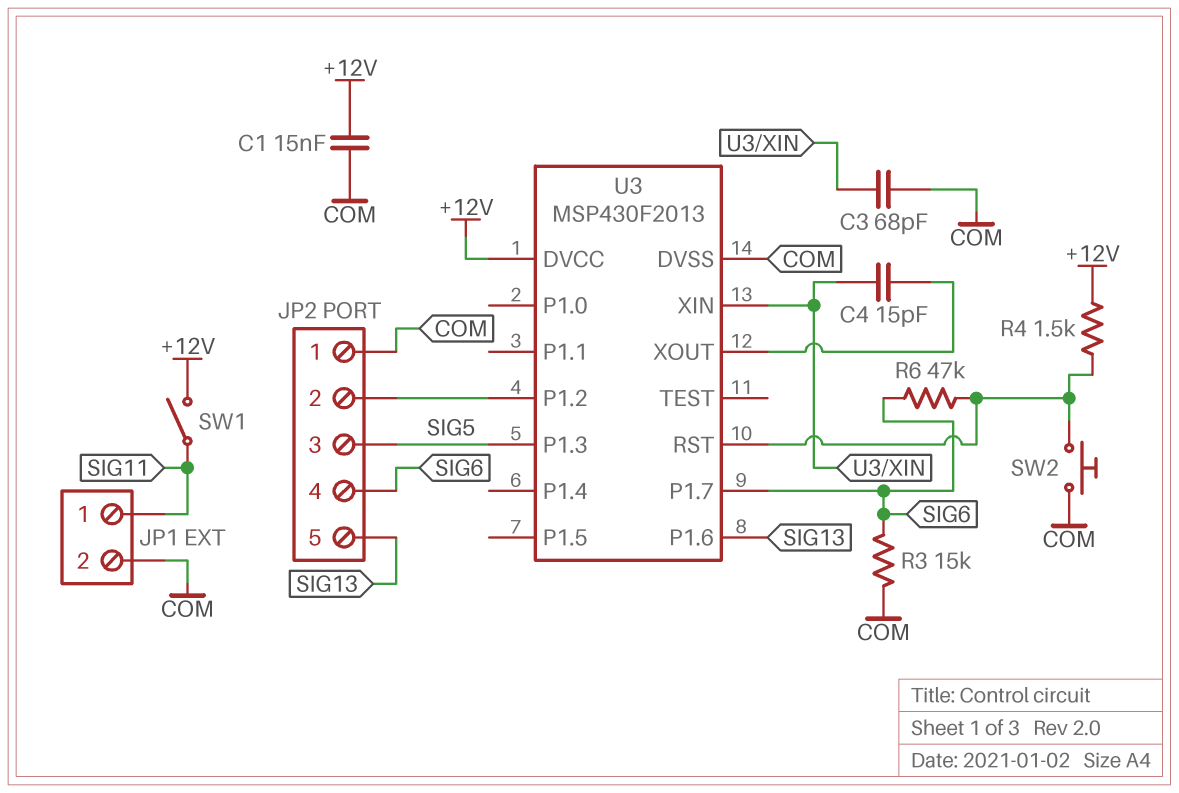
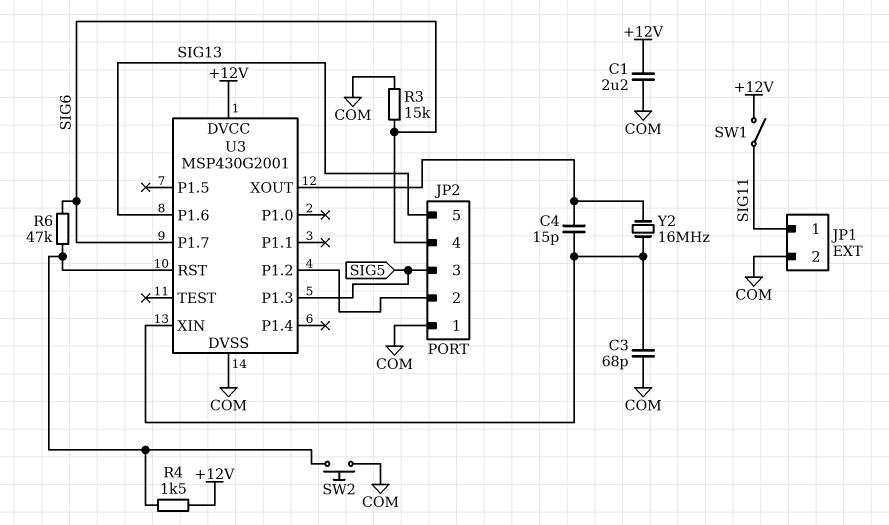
C1: 15nF (+12V, COM) -> 2.2uF (+12V, COM)
U3: MSP430F2013 -> MSP430G2001
Y2: none -> 16MHz (U3/XIN, U3/XOUT)

